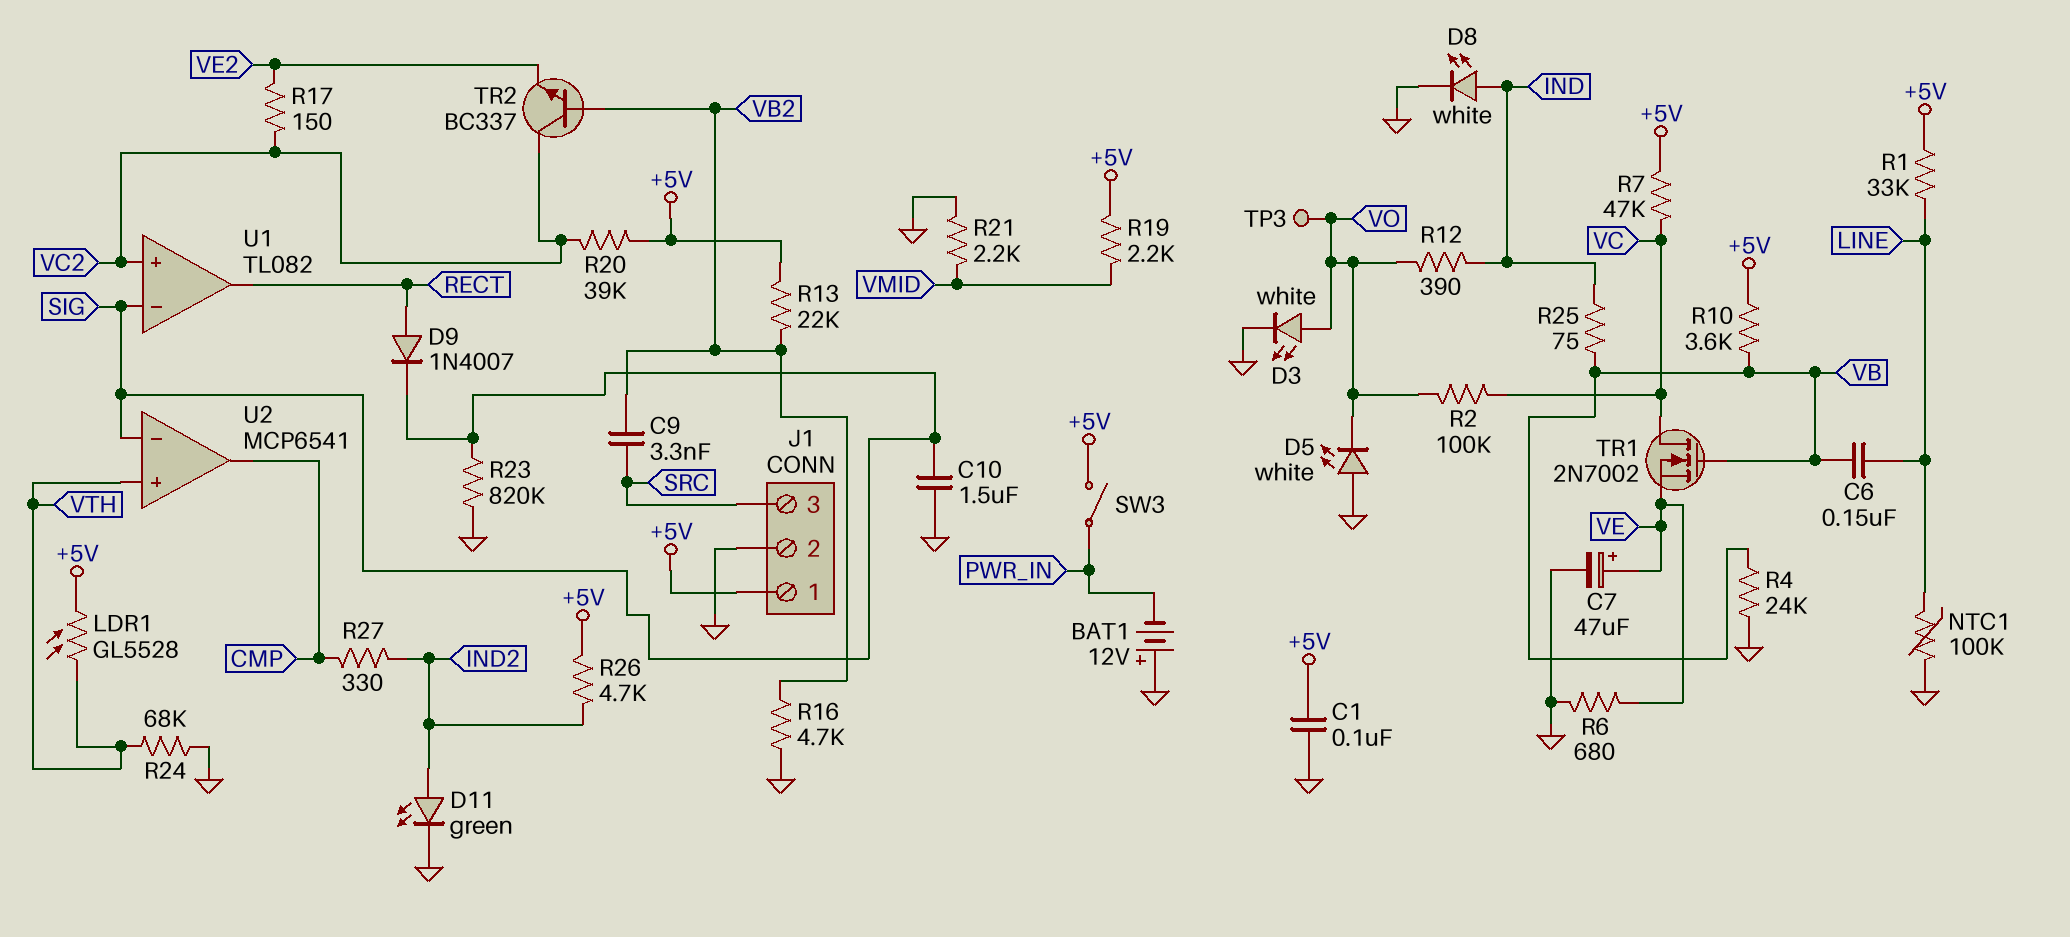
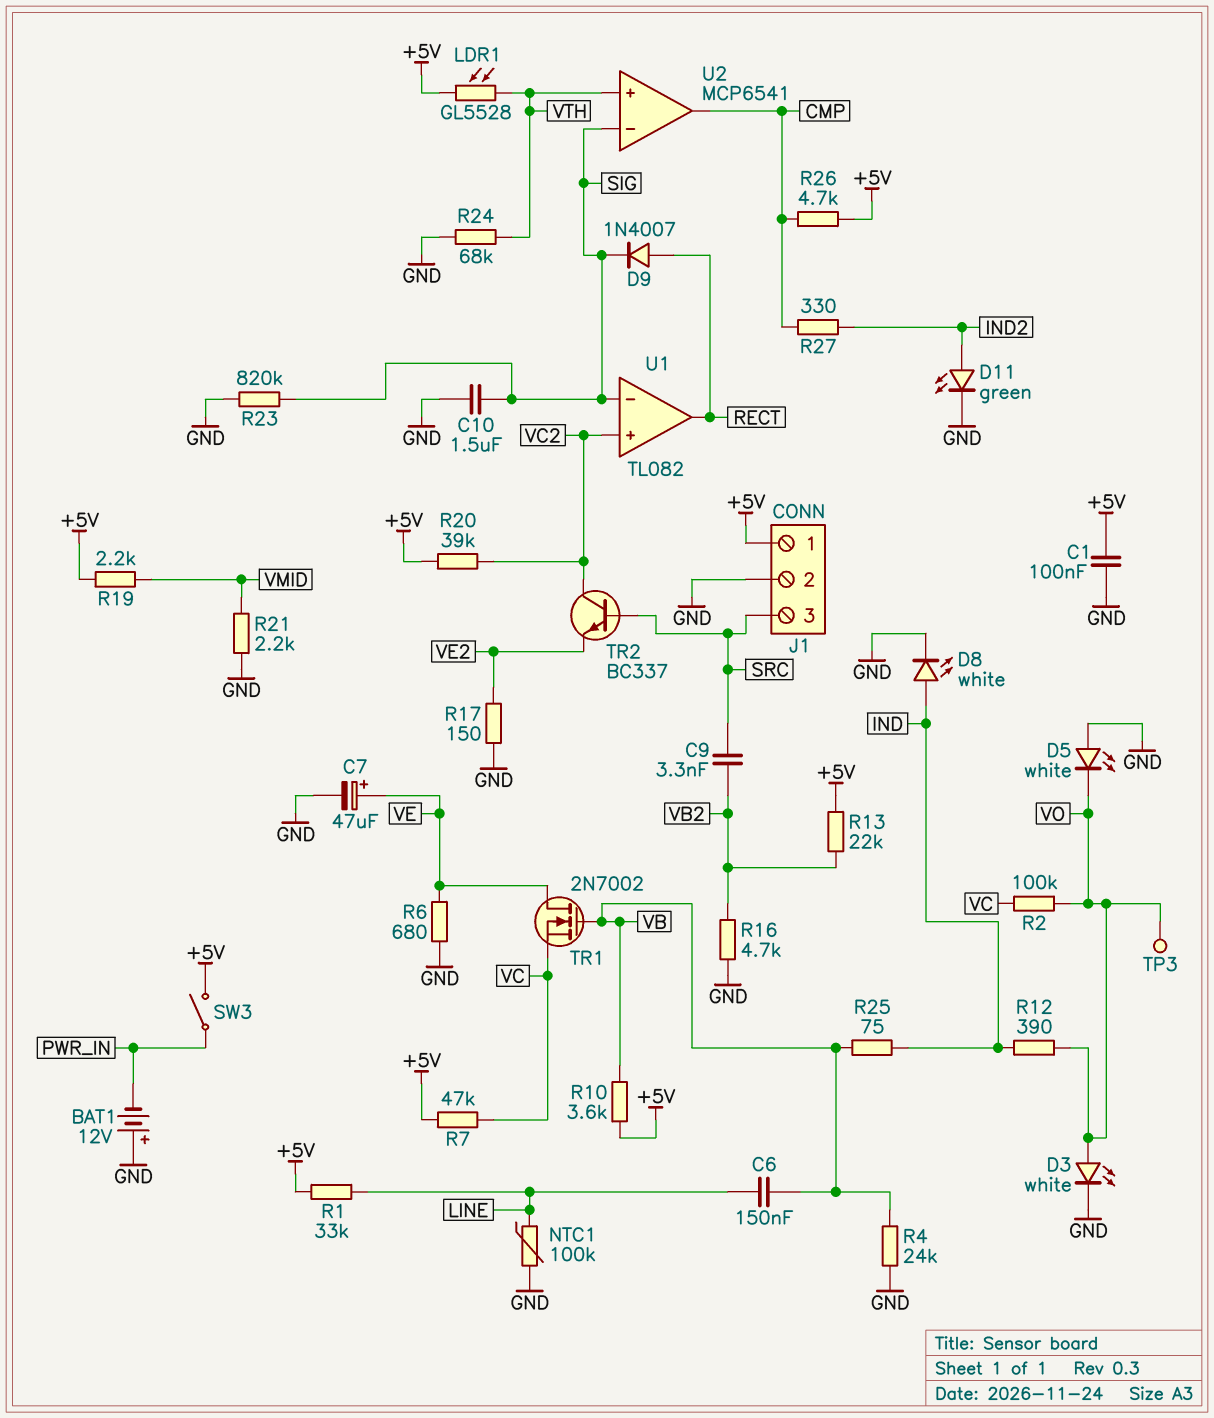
R17: 150 (VC2, VE2) -> 150 (GND, VE2)
R26: 4.7k (+5V, IND2) -> 4.7k (+5V, CMP)
TR1: NMOS 2N7002 (G VB, D VC, S VE) -> NMOS 2N7002 (G VB, D VE, S VC)
TR2: NPN BC337 (B VB2, C VC2, E VE2) -> NPN BC337 (B SRC, C VC2, E VE2)

